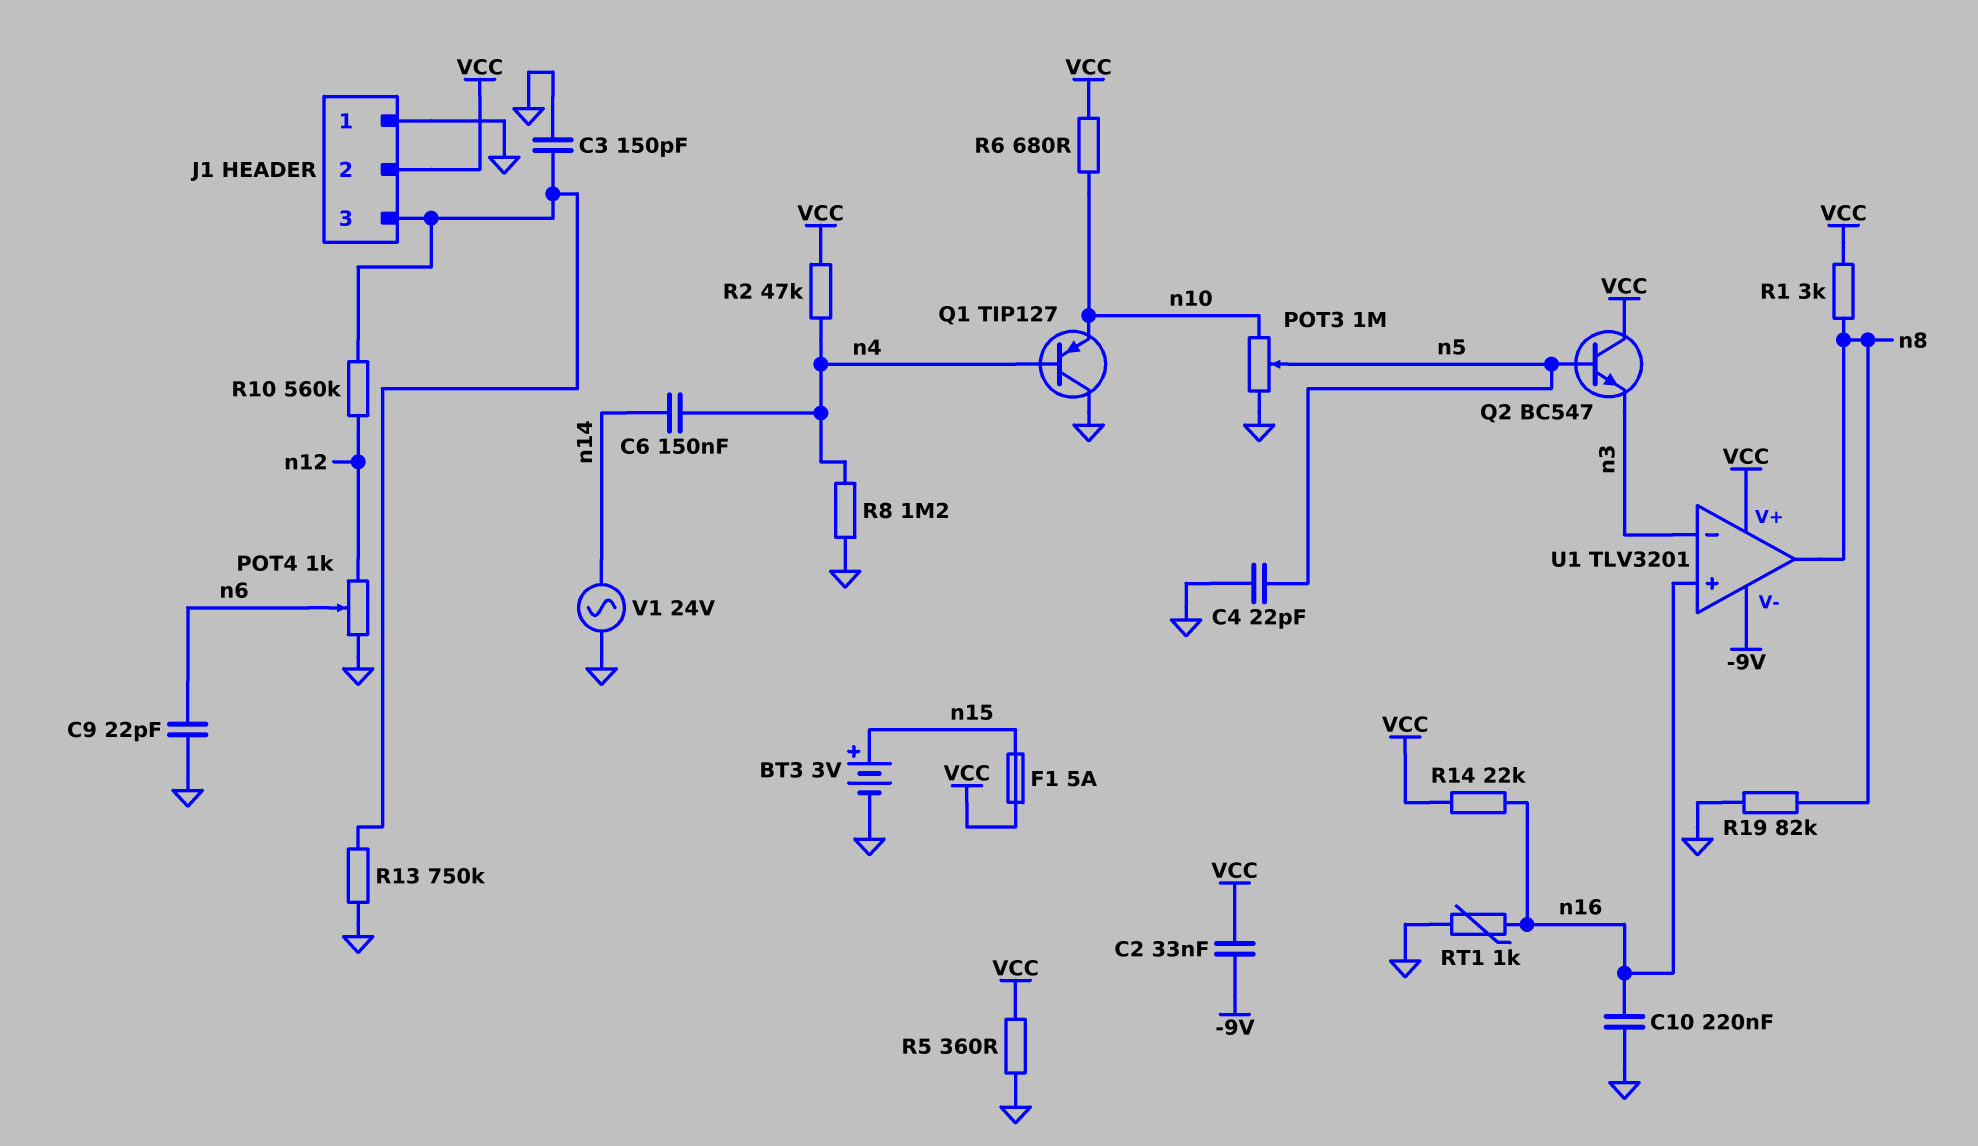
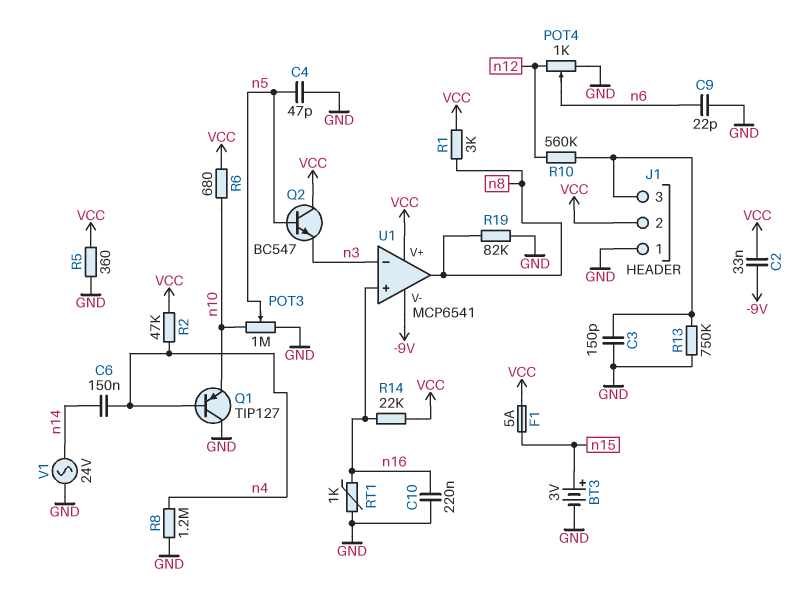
C4: 22pF (GND, n5) -> 47pF (GND, n5)
U1: TLV3201 -> MCP6541

